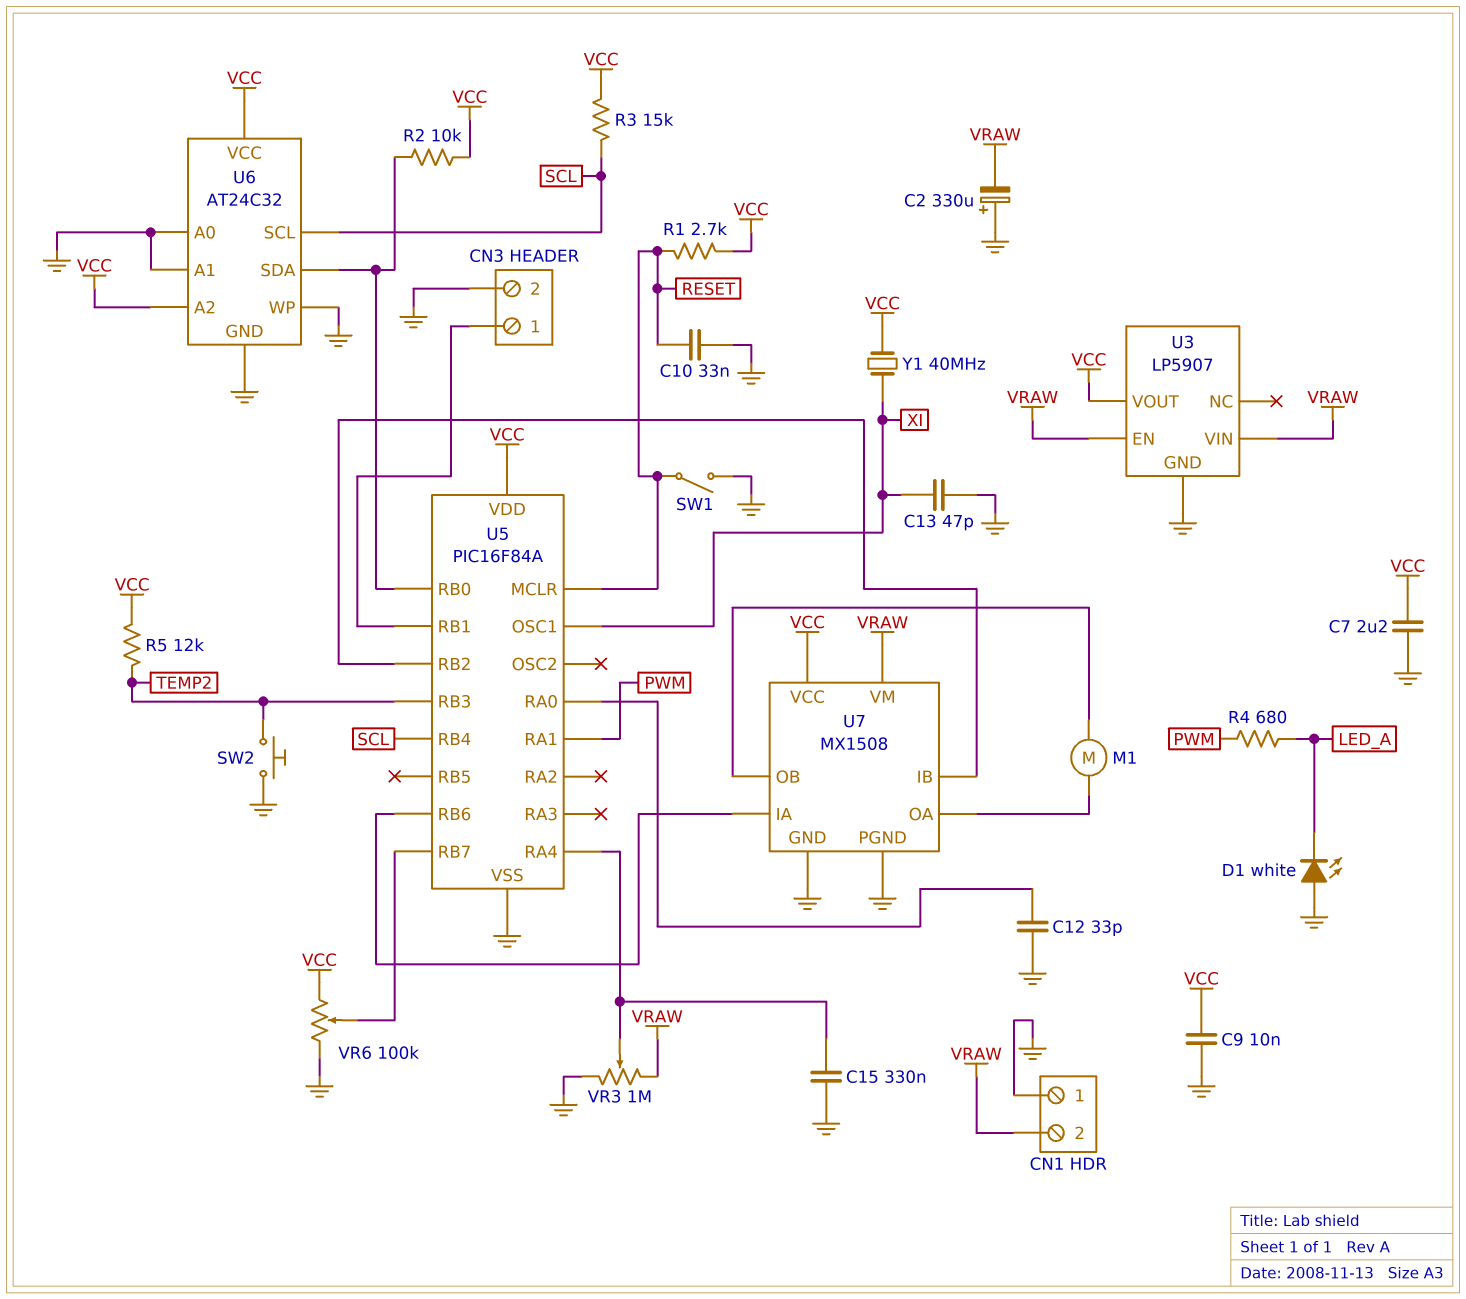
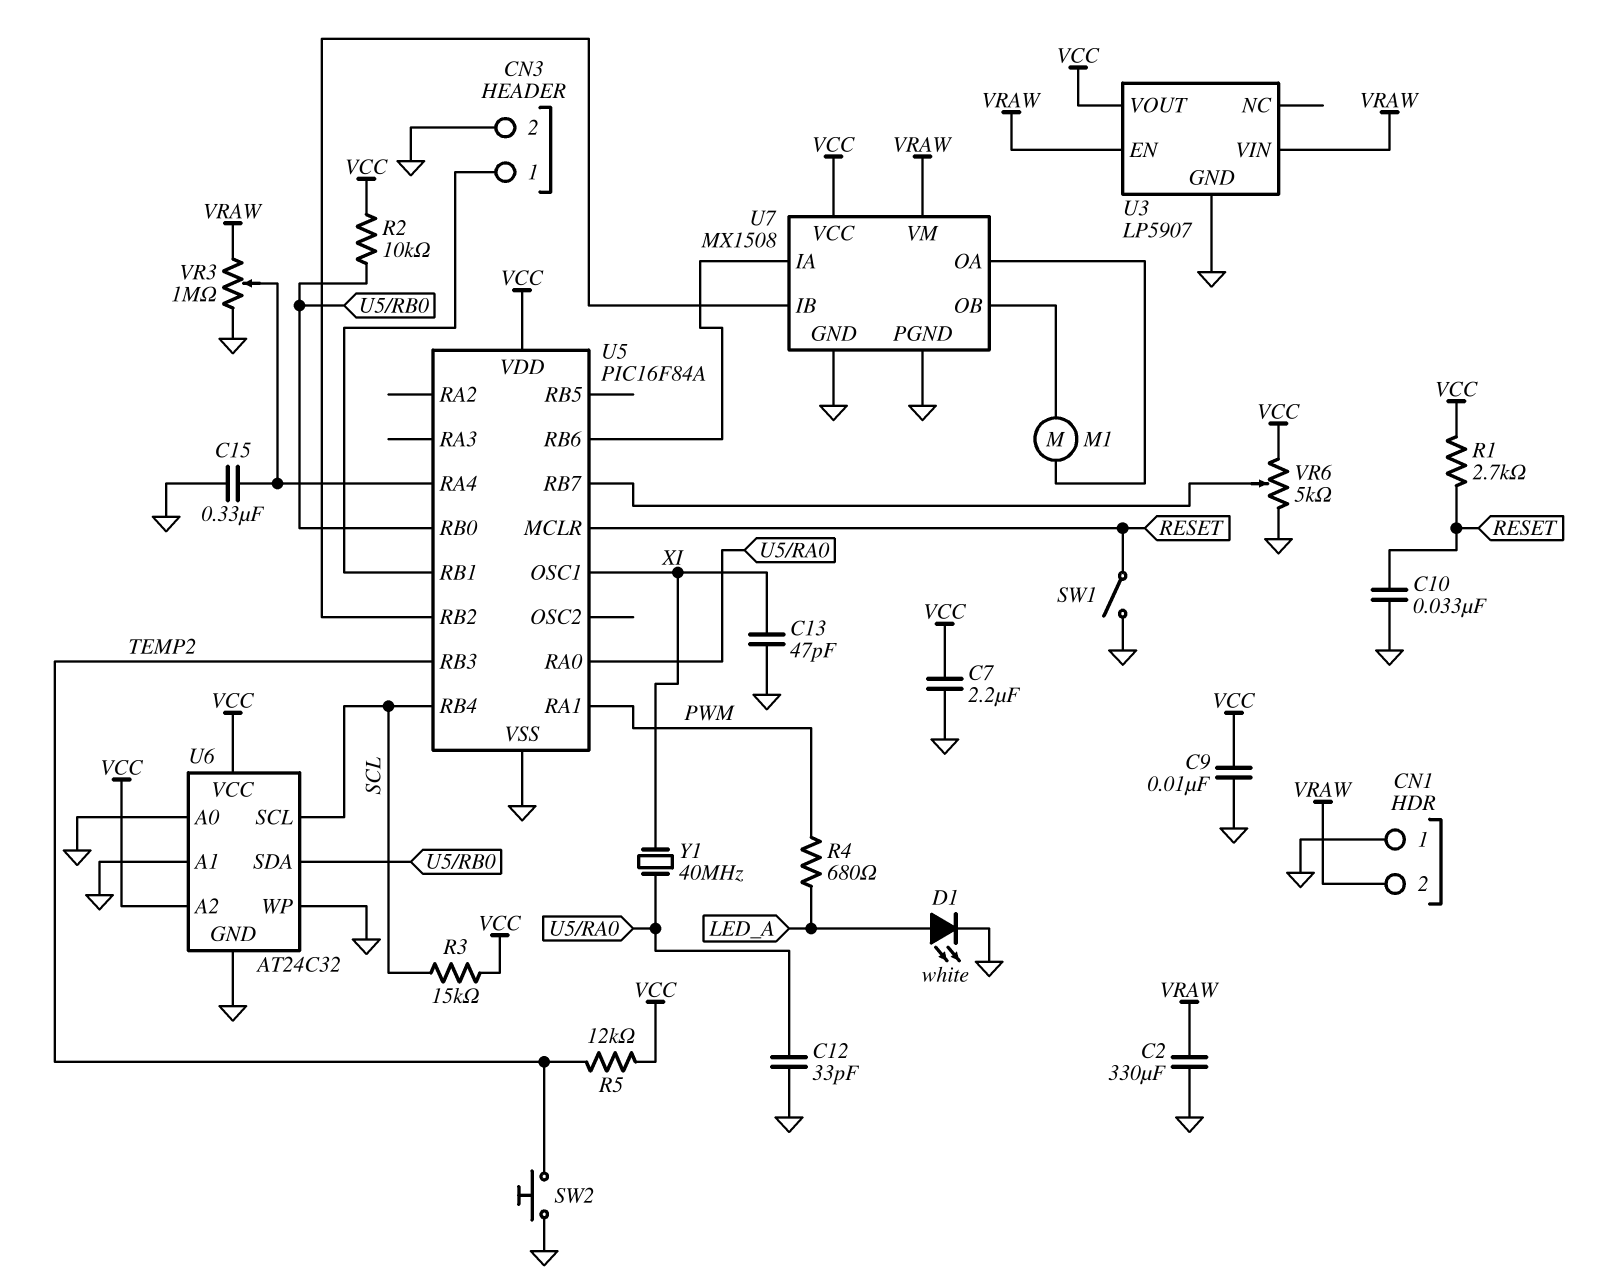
C2: 330uF (plus GND, minus VRAW) -> 330uF (GND, VRAW)
D1: LED white (A GND, K LED_A) -> LED white (A LED_A, K GND)
VR6: 100k (GND, VCC, wiper U5/RB7) -> 5k (GND, VCC, wiper U5/RB7)
Y1: 40MHz (VCC, XI) -> 40MHz (U5/RA0, XI)

